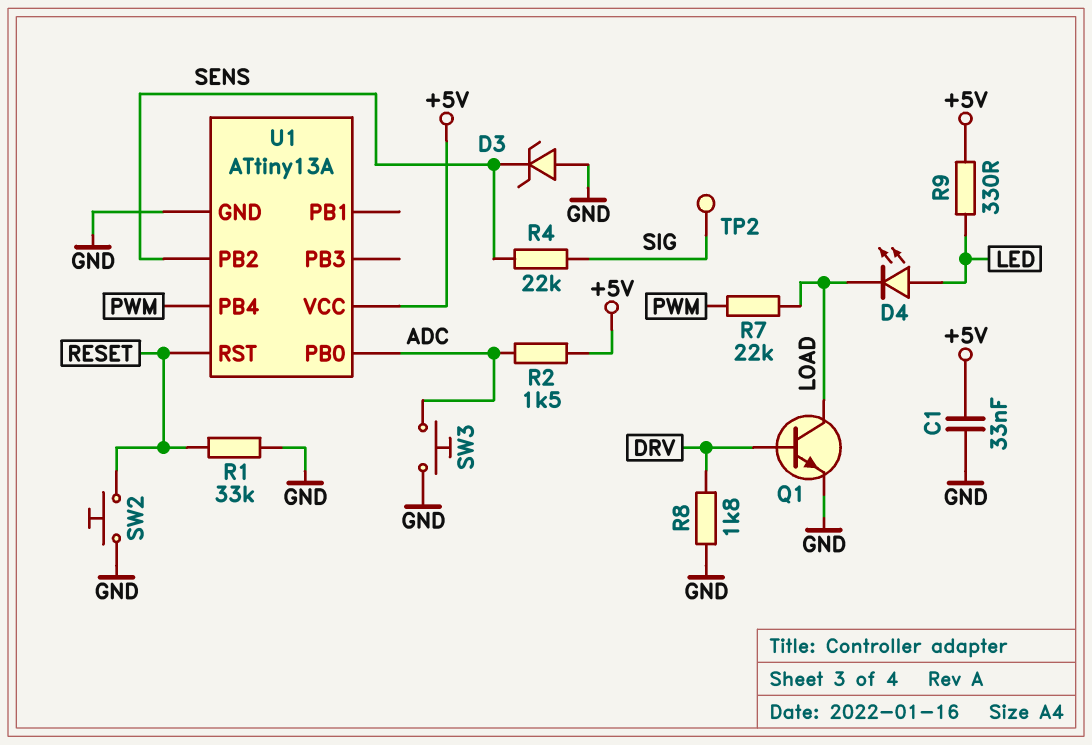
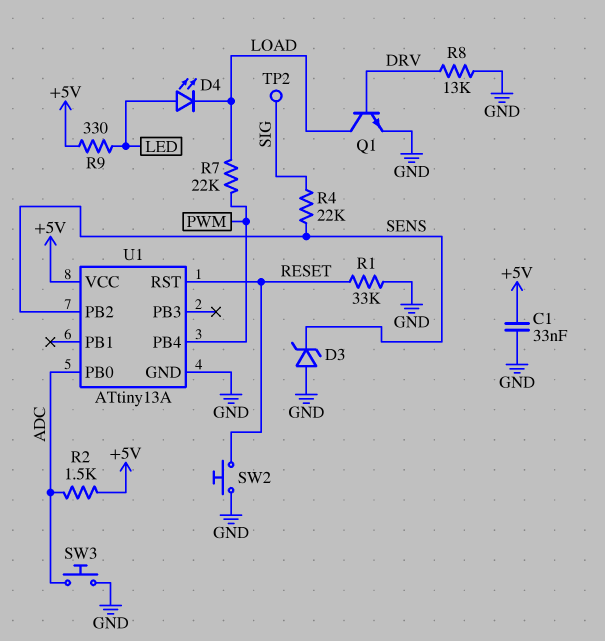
R8: 1.8k (DRV, GND) -> 13k (DRV, GND)

